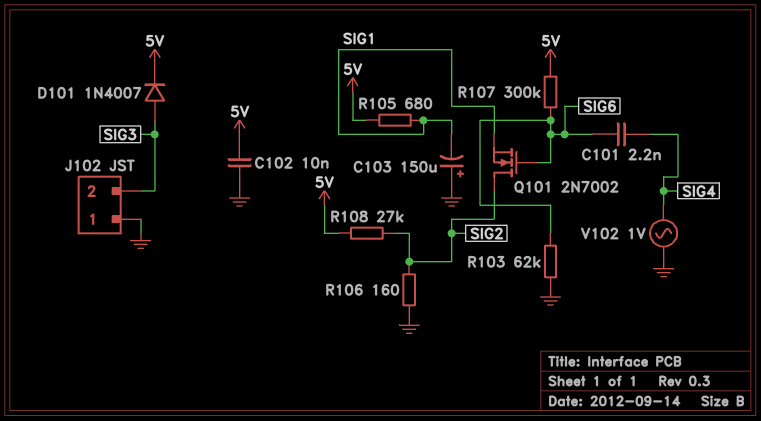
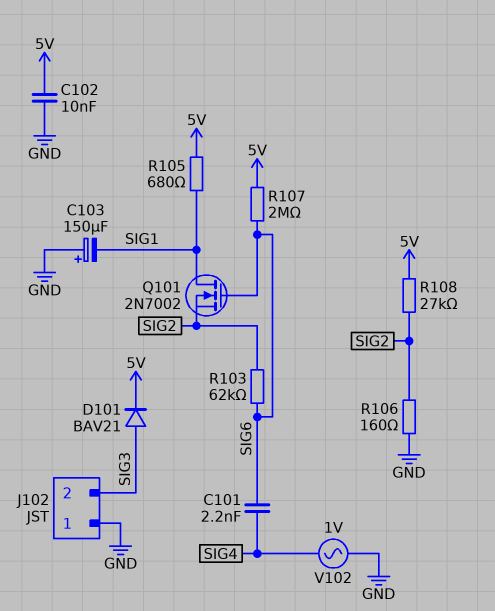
D101: diode 1N4007 (A SIG3, K 5V) -> diode BAV21 (A SIG3, K 5V)
Q101: NMOS 2N7002 (G SIG6, D SIG2, S SIG1) -> NMOS 2N7002 (G SIG6, D SIG1, S SIG2)
R103: 62k (GND, SIG6) -> 62k (SIG2, SIG6)
R107: 300k (5V, SIG6) -> 2M (5V, SIG6)

